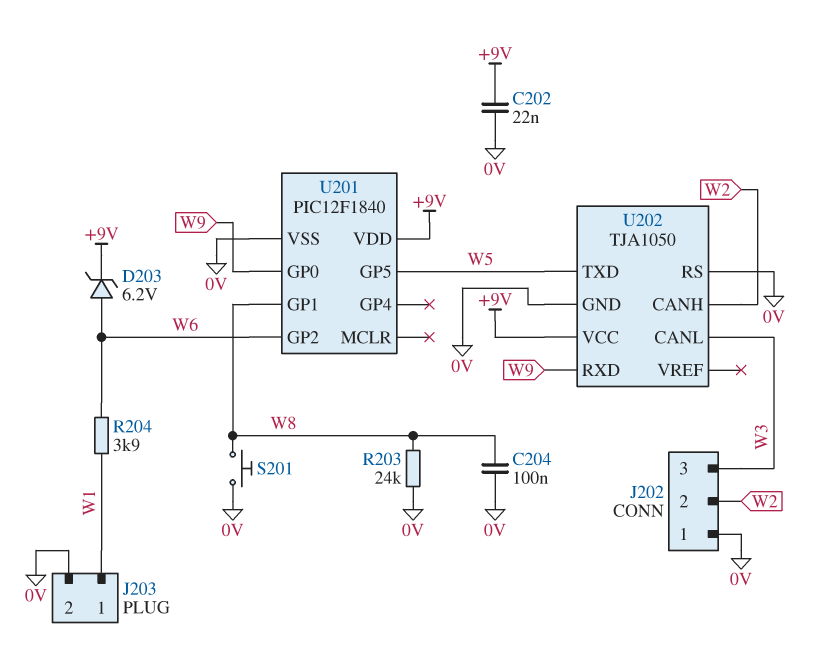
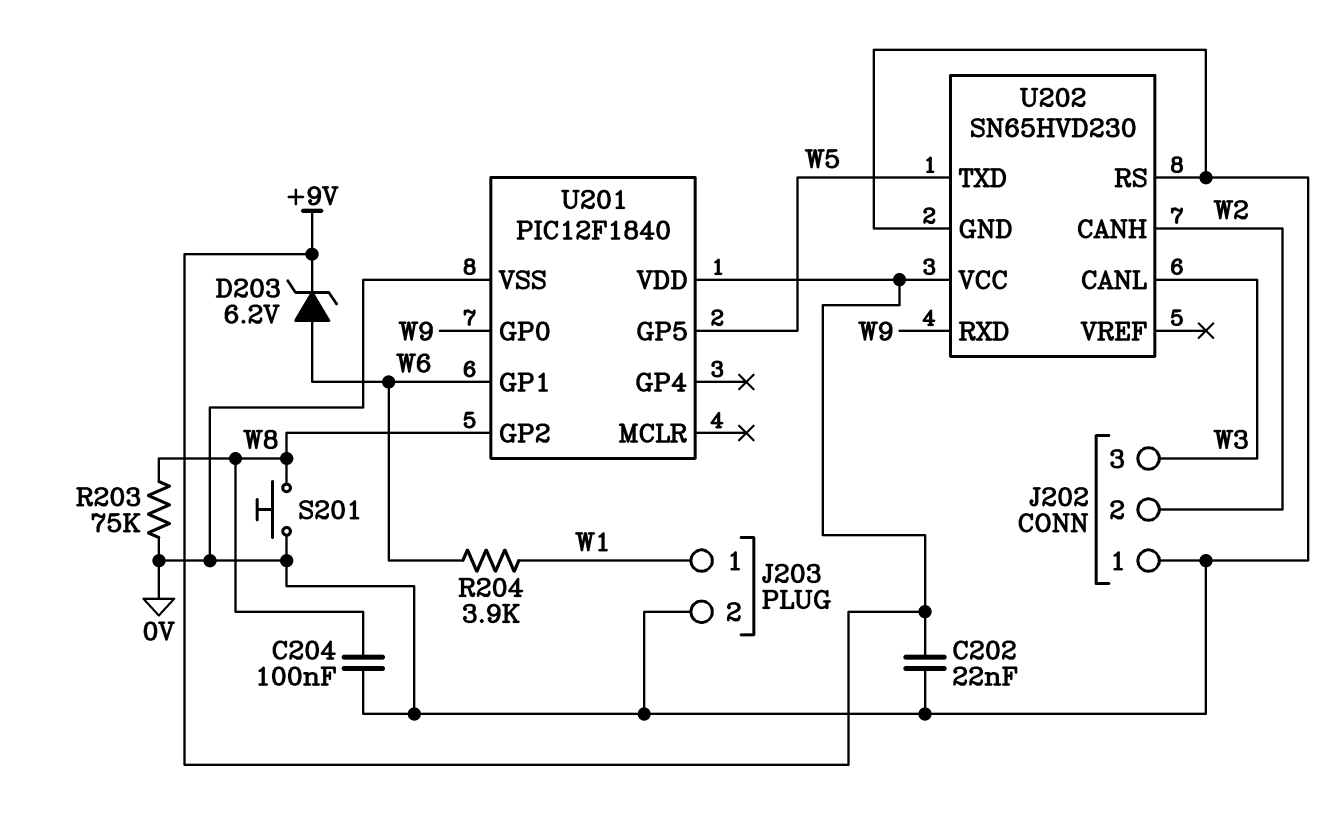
R203: 24k (0V, W8) -> 75k (0V, W8)
U201 pin GP1: W8 -> W6
U201 pin GP2: W6 -> W8
U202: TJA1050 -> SN65HVD230

